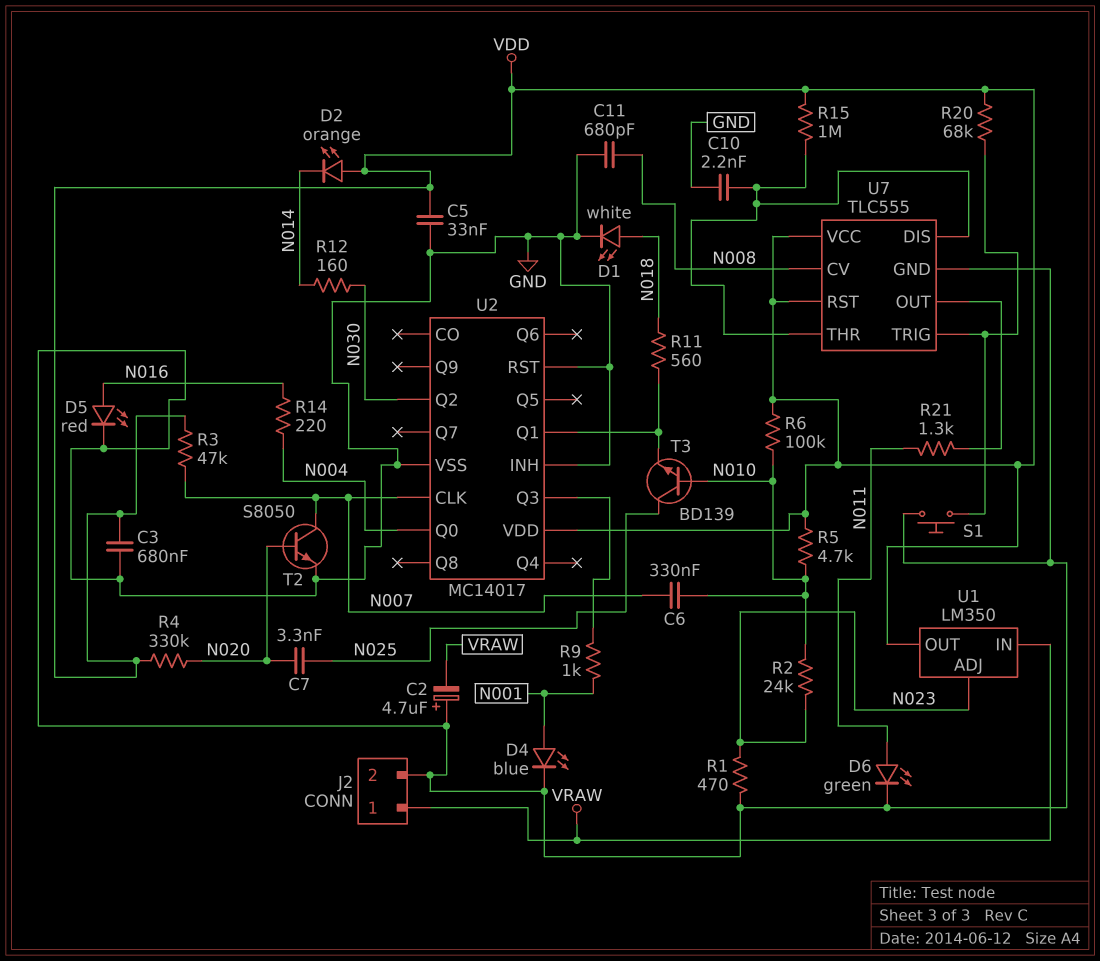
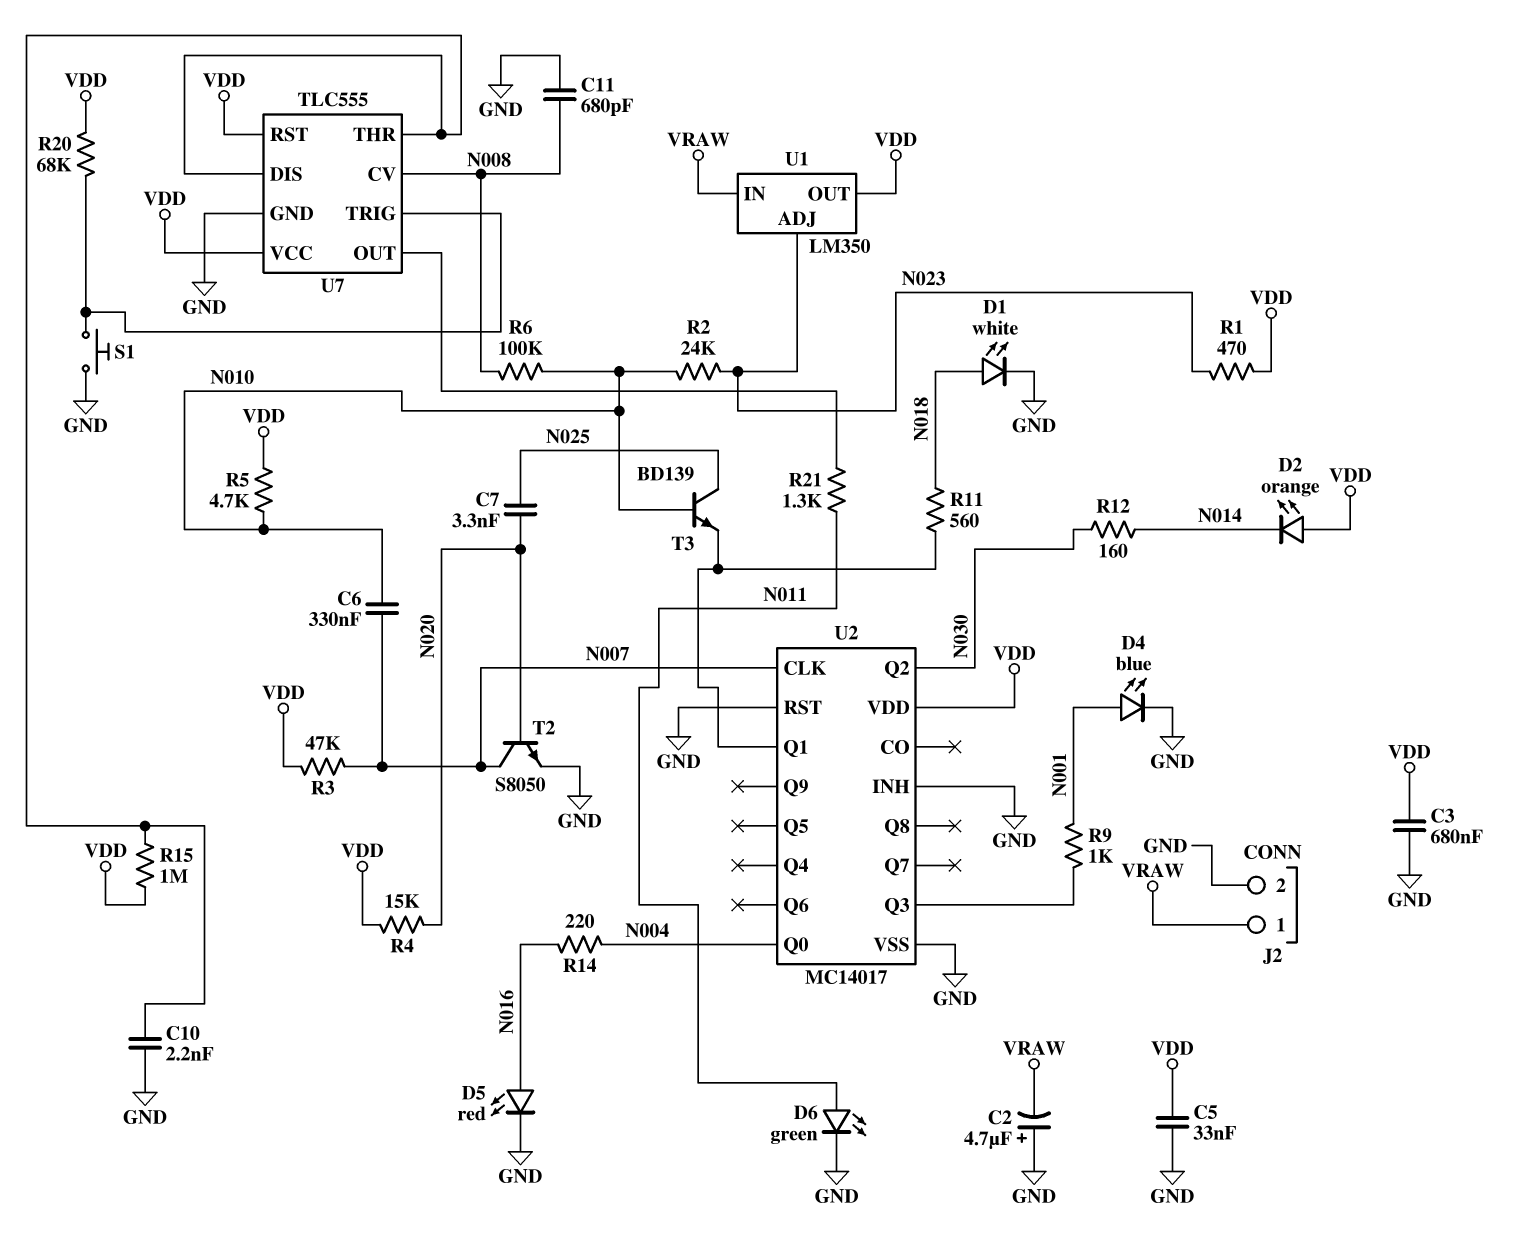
R1: 470 (GND, N023) -> 470 (N023, VDD)
R4: 330k (N020, VDD) -> 15k (N020, VDD)
R6: 100k (N010, VDD) -> 100k (N008, N010)

